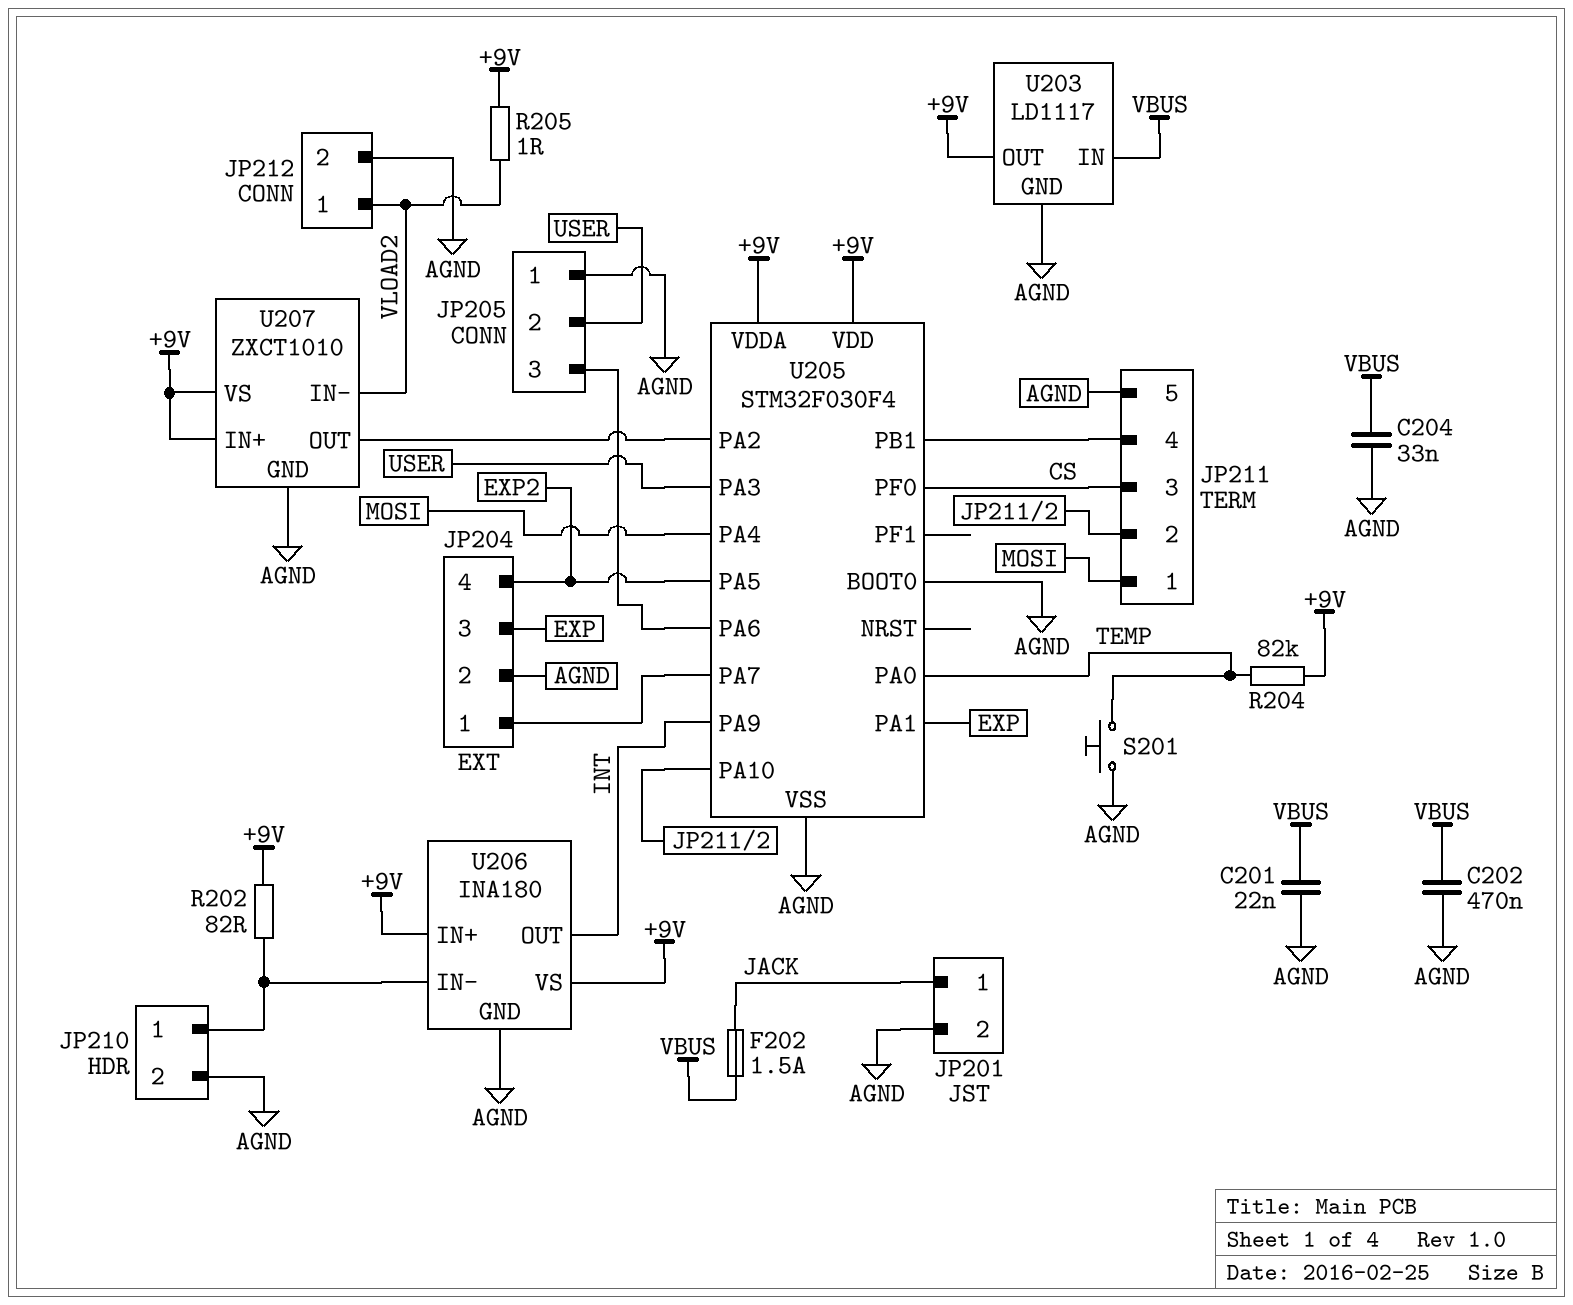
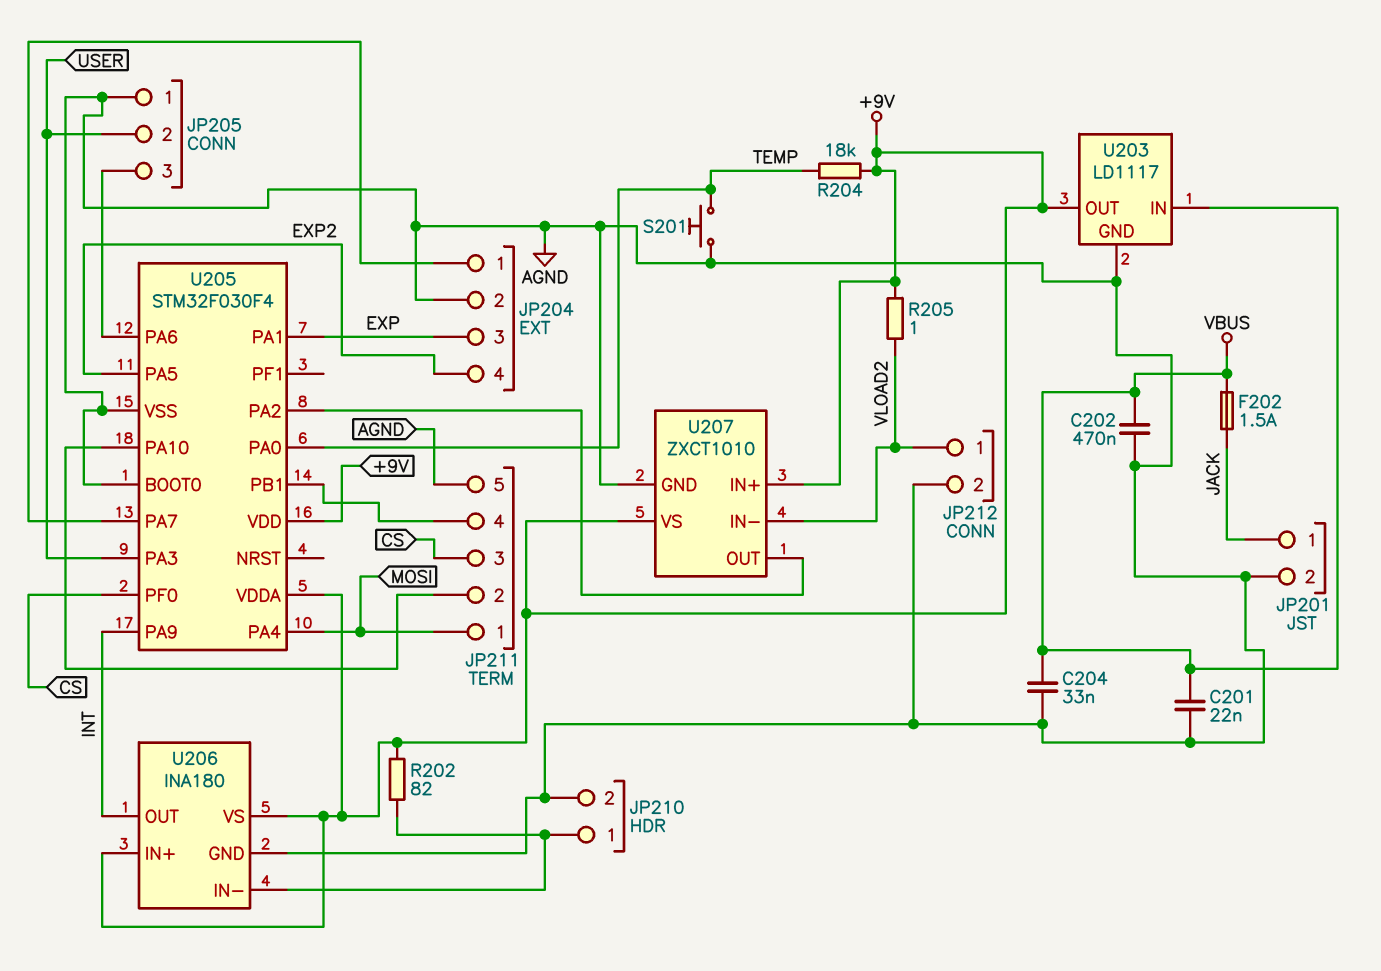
R204: 82k (+9V, TEMP) -> 18k (+9V, TEMP)

